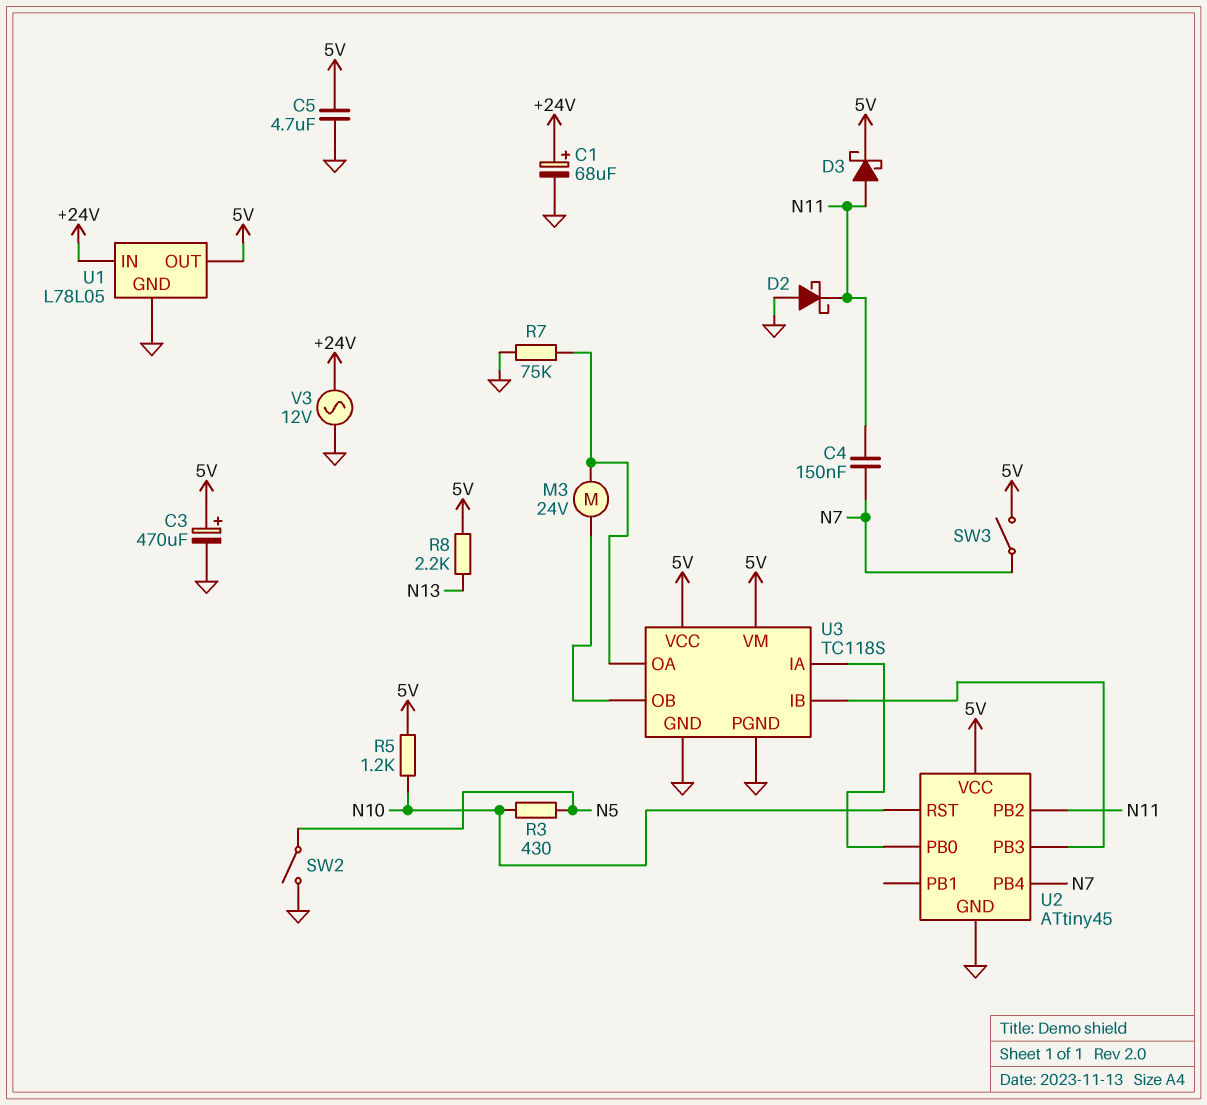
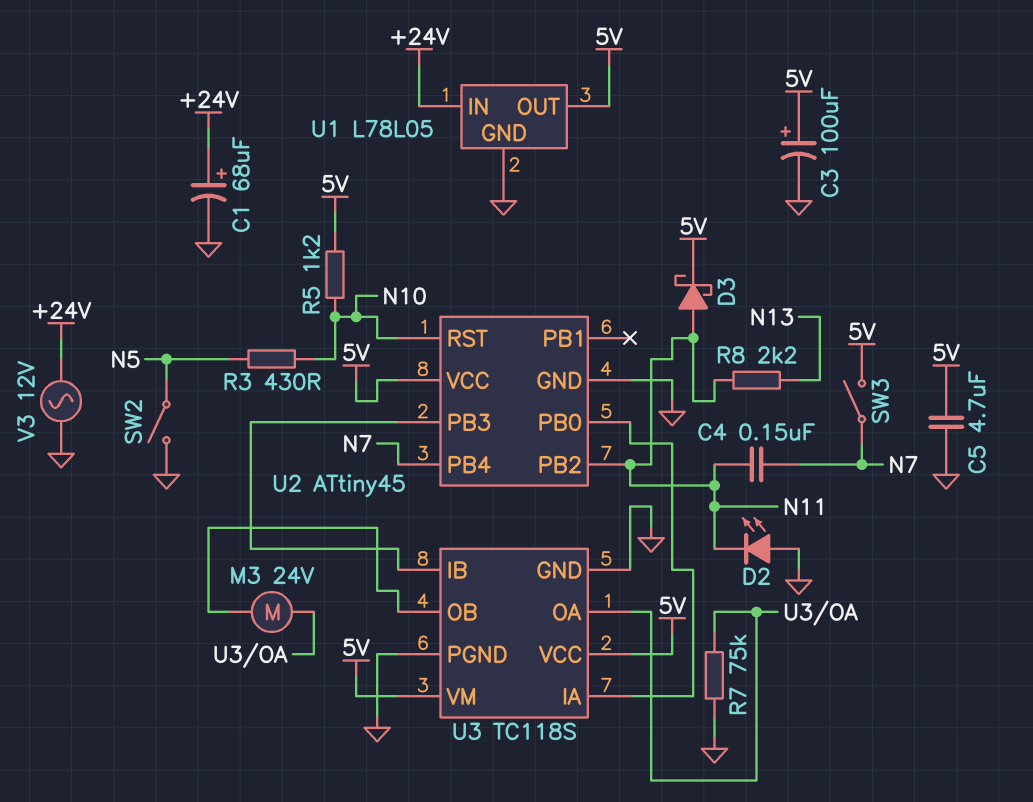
C3: 470uF (plus 5V, minus GND) -> 100uF (plus 5V, minus GND)
D2: schottky (A GND, K N11) -> LED (A GND, K N11)
R8: 2.2k (5V, N13) -> 2.2k (N11, N13)

